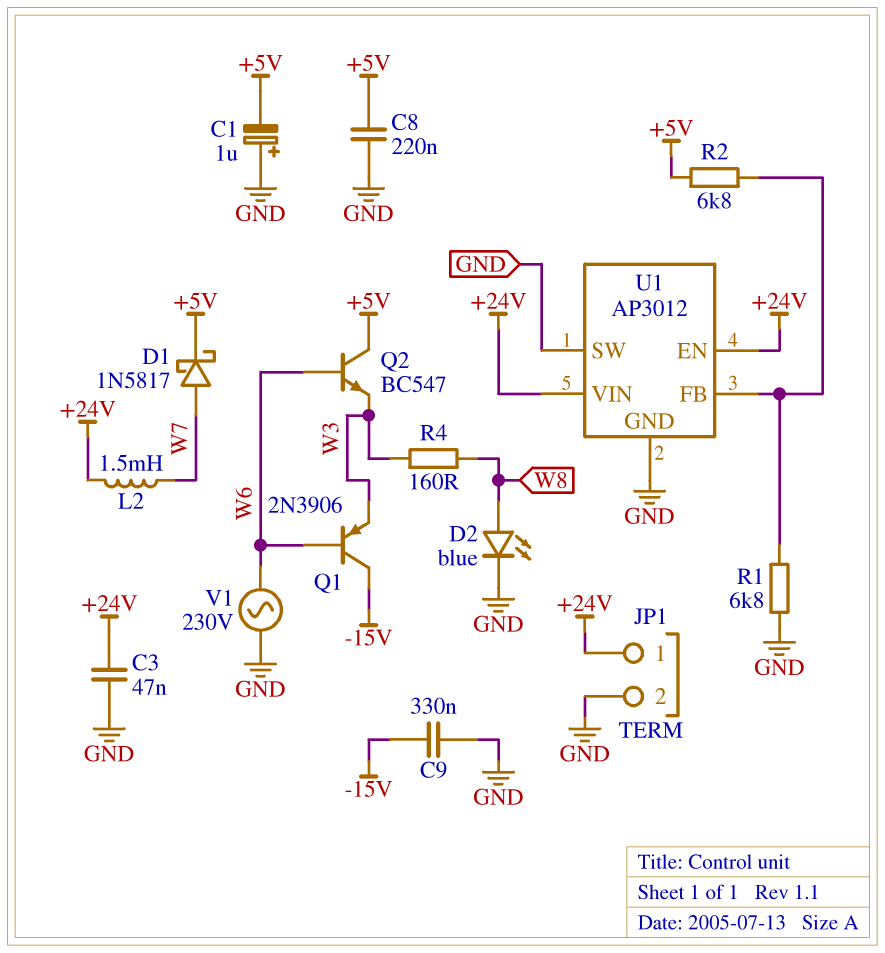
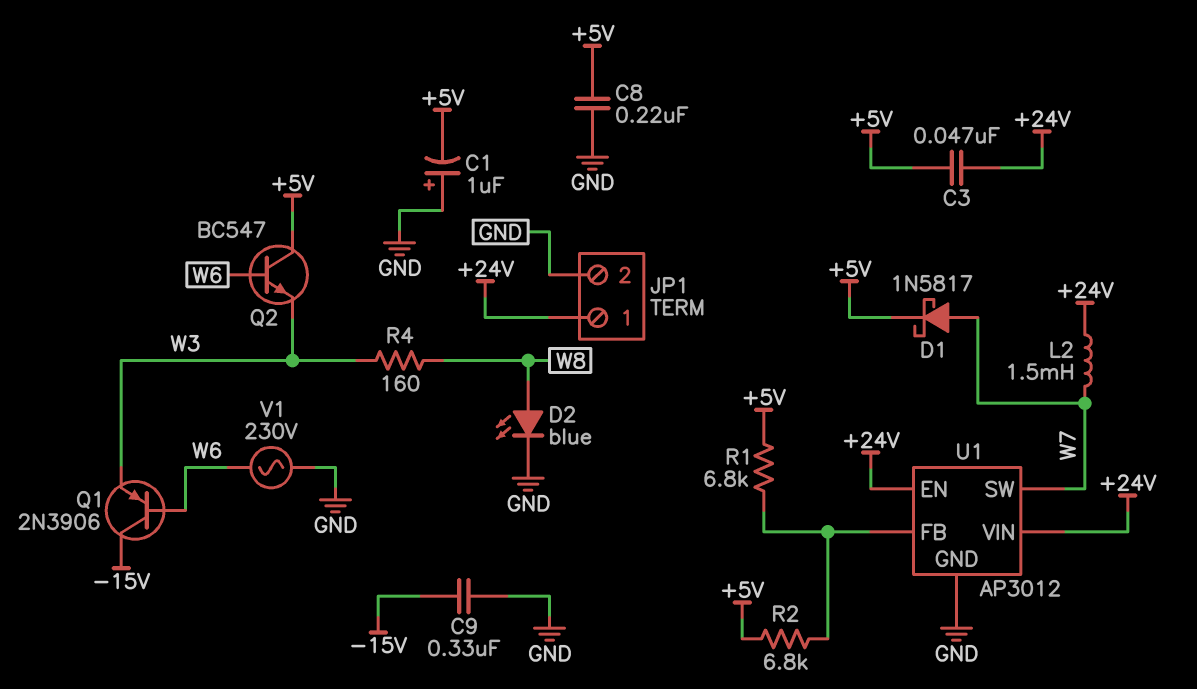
C3: 47nF (+24V, GND) -> 47nF (+5V, +24V)
R1: 6.8k (GND, U1/FB) -> 6.8k (+5V, U1/FB)
U1 pin SW: GND -> W7

